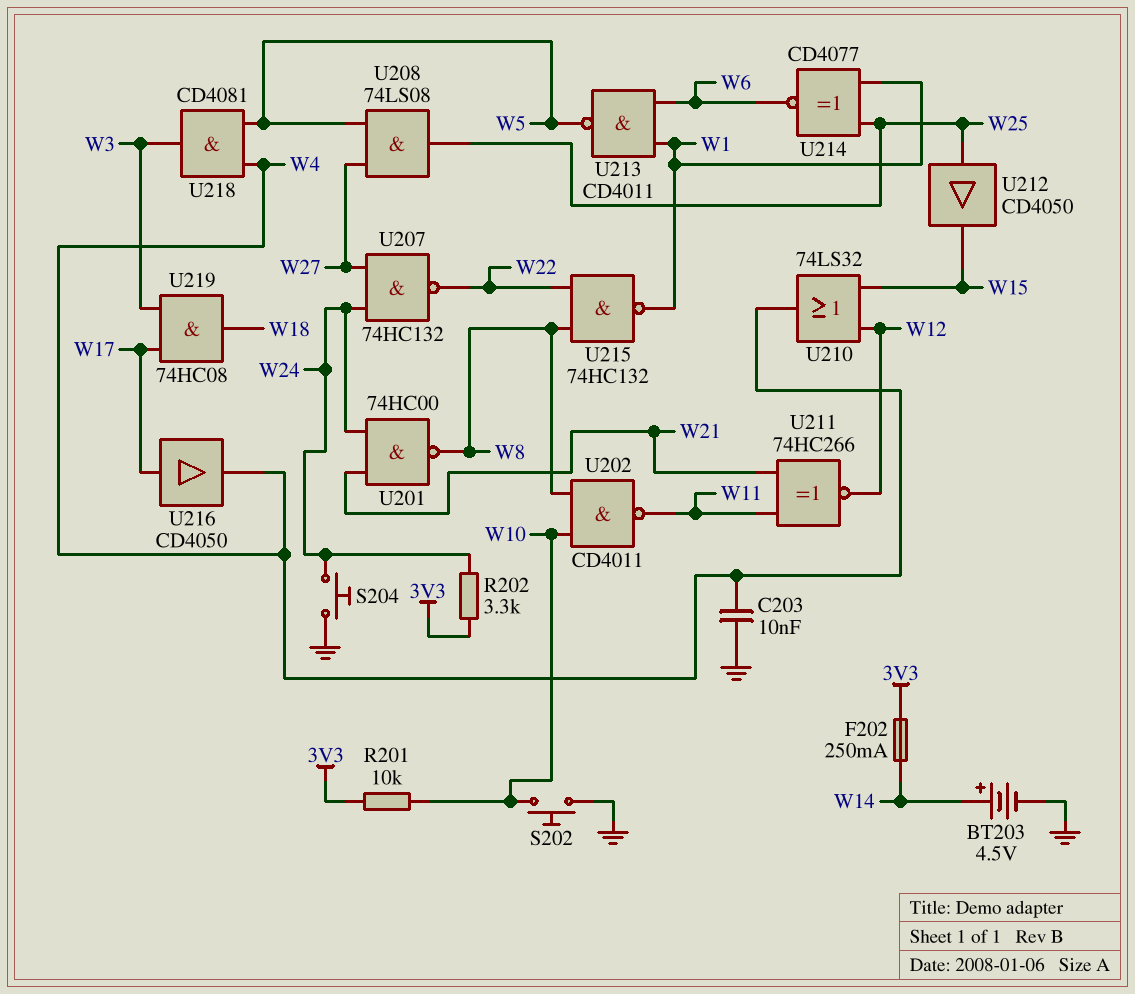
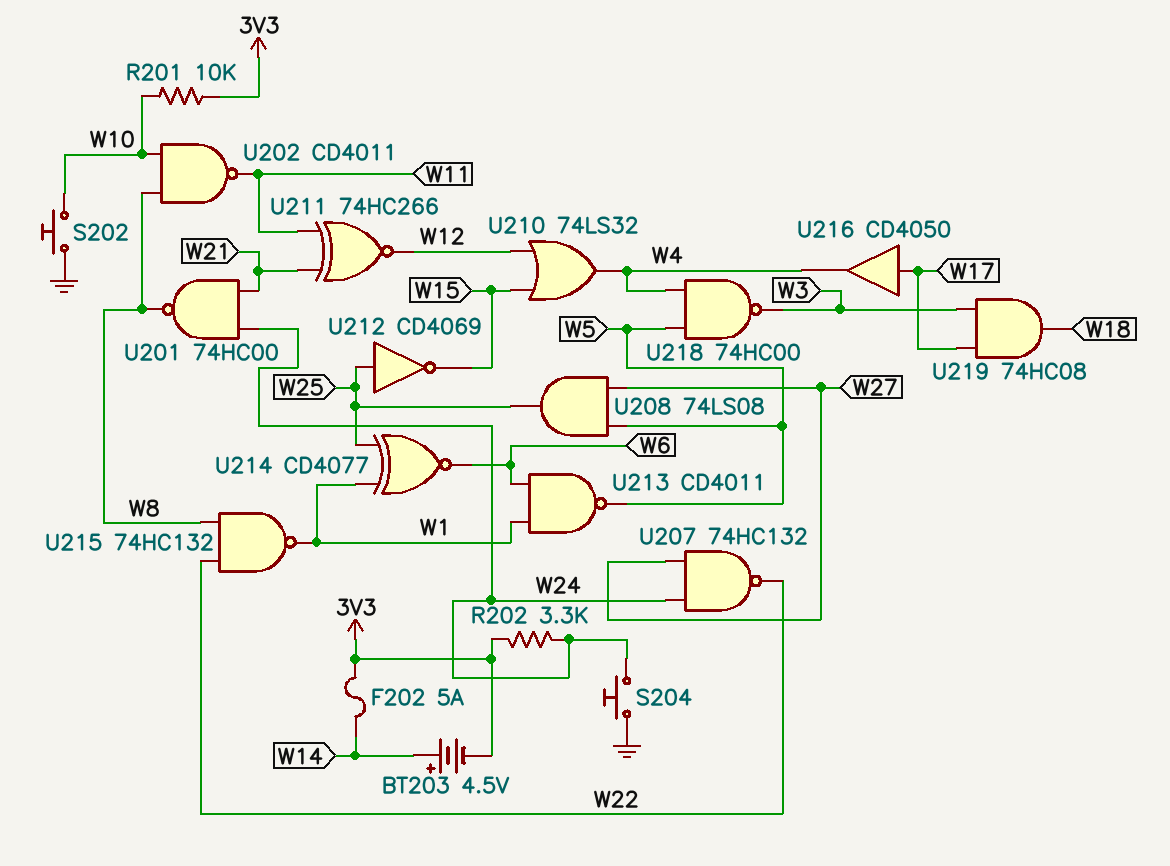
BT203: 4.5V (plus W14, minus GND) -> 4.5V (plus W14, minus 3V3)
C203: 10nF (GND, W4) -> none
F202: 250mA (3V3, W14) -> 5A (3V3, W14)
U212: buffer CD4050 (in W25, out W15) -> NOT CD4069 (in W25, out W15)
U218: AND CD4081 (in W4, in W5, out W3) -> NAND 74HC00 (in W4, in W5, out W3)

